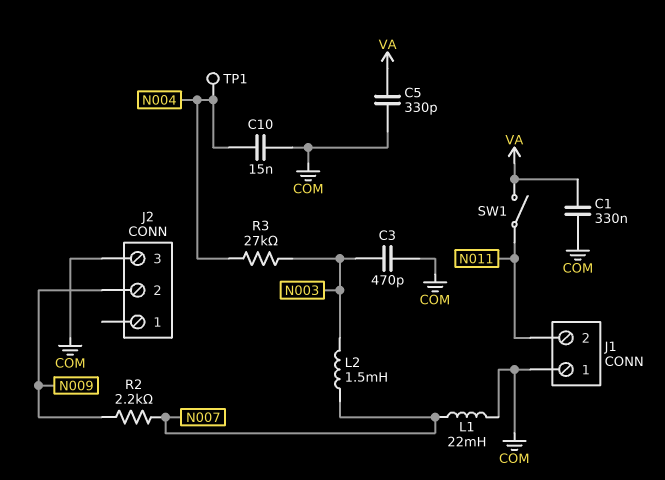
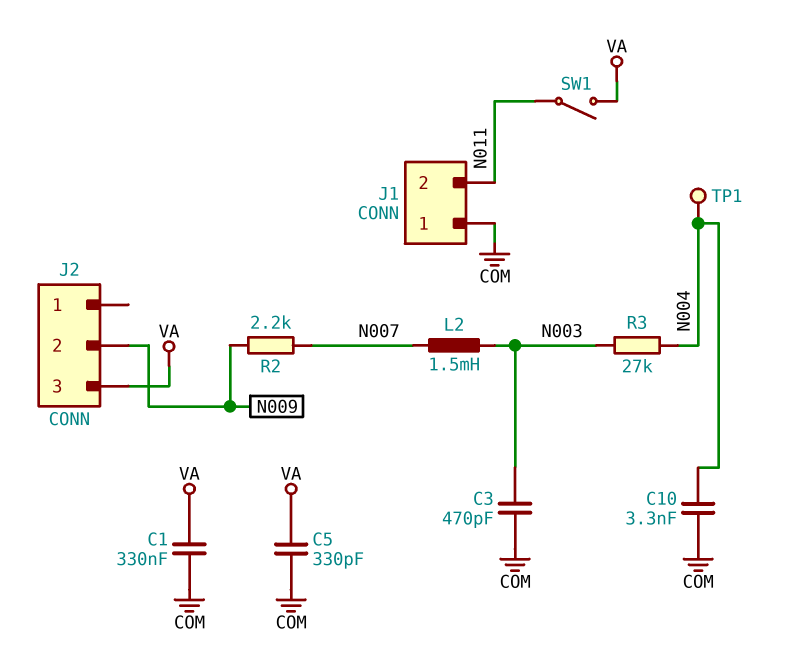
C10: 15nF (COM, N004) -> 3.3nF (COM, N004)
J2 pin 3: COM -> VA
L1: 22mH (COM, N007) -> none

